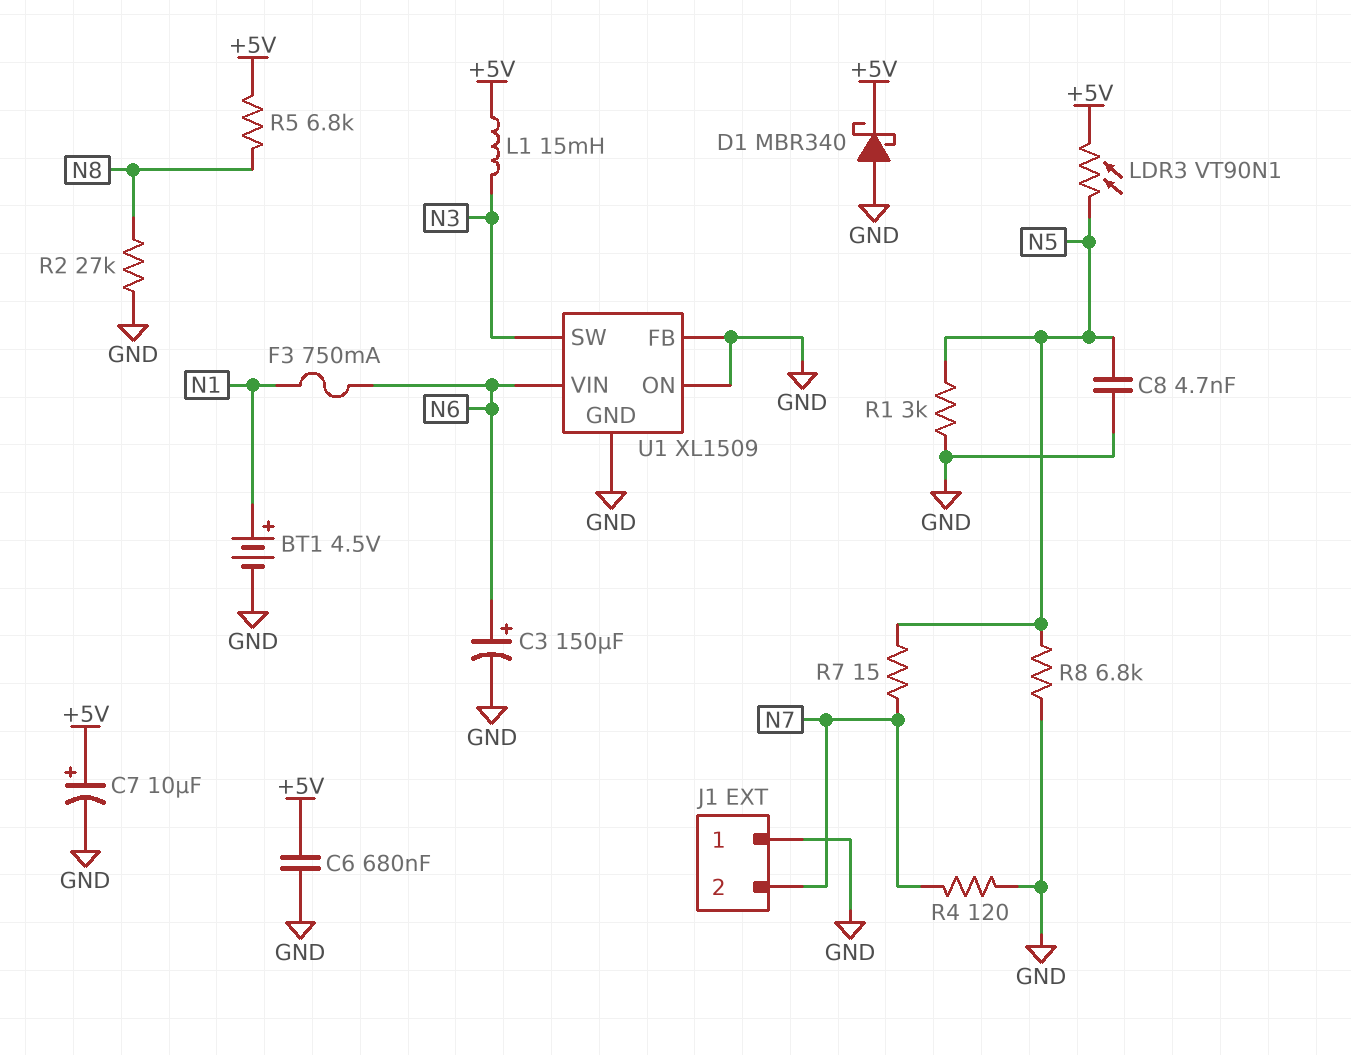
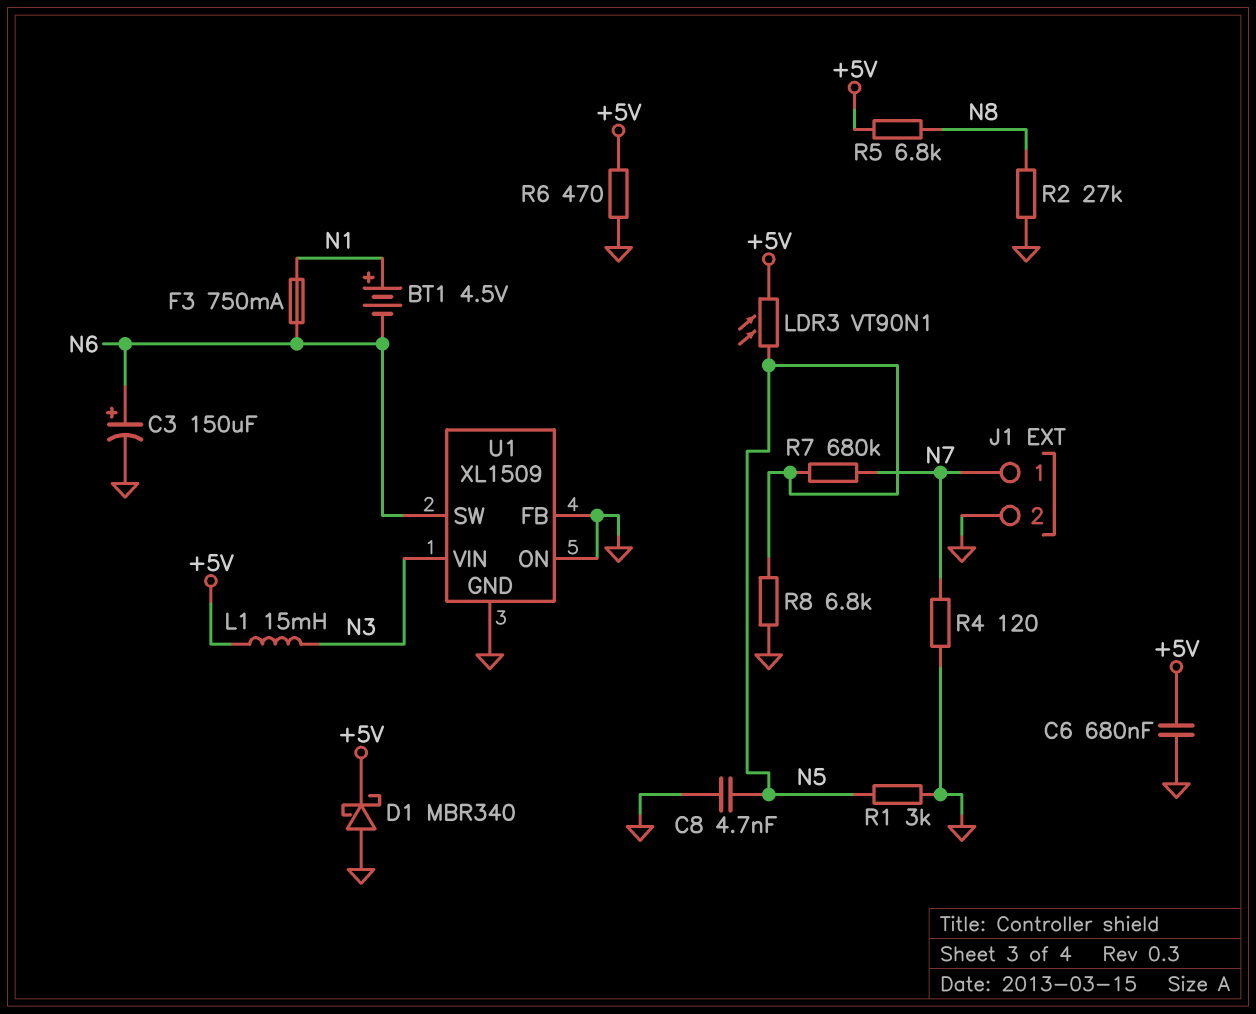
BT1: 4.5V (plus N1, minus GND) -> 4.5V (plus N1, minus N6)
C7: 10uF (plus +5V, minus GND) -> none
J1 pin 1: GND -> N7
J1 pin 2: N7 -> GND
R6: none -> 470 (+5V, GND)
R7: 15 (N5, N7) -> 680k (N5, N7)
U1 pin SW: N3 -> N6
U1 pin VIN: N6 -> N3

